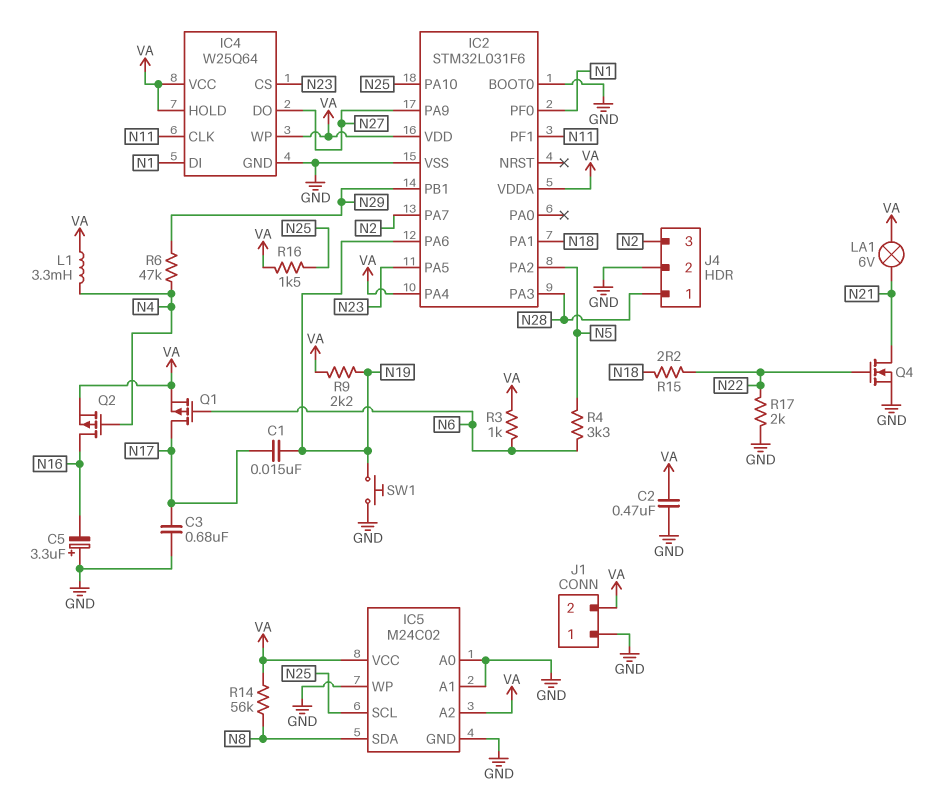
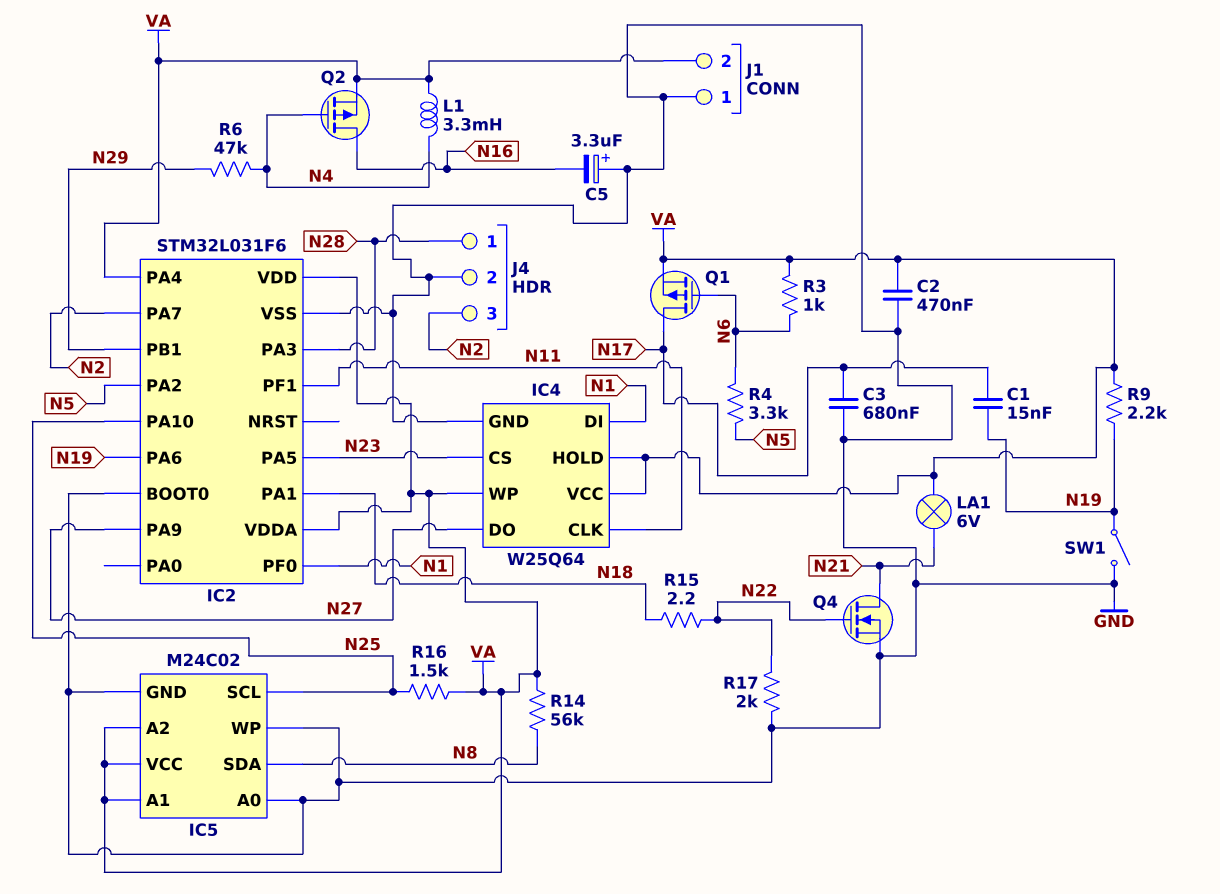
IC5 pin A1: GND -> VA
SW1: button (GND, N19) -> switch (GND, N19)

